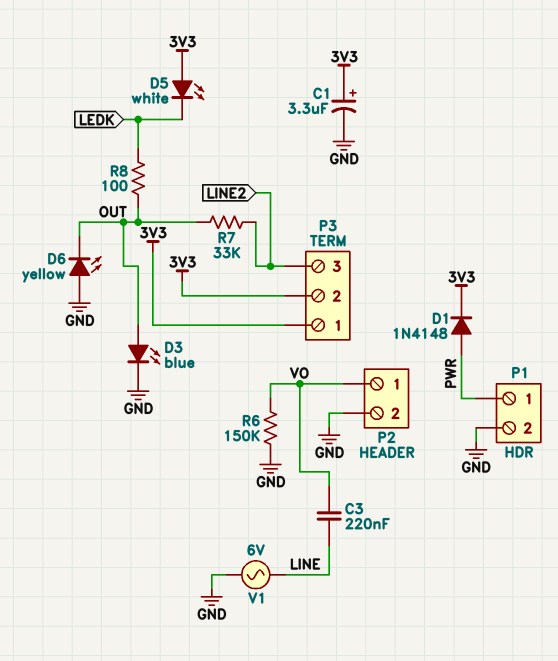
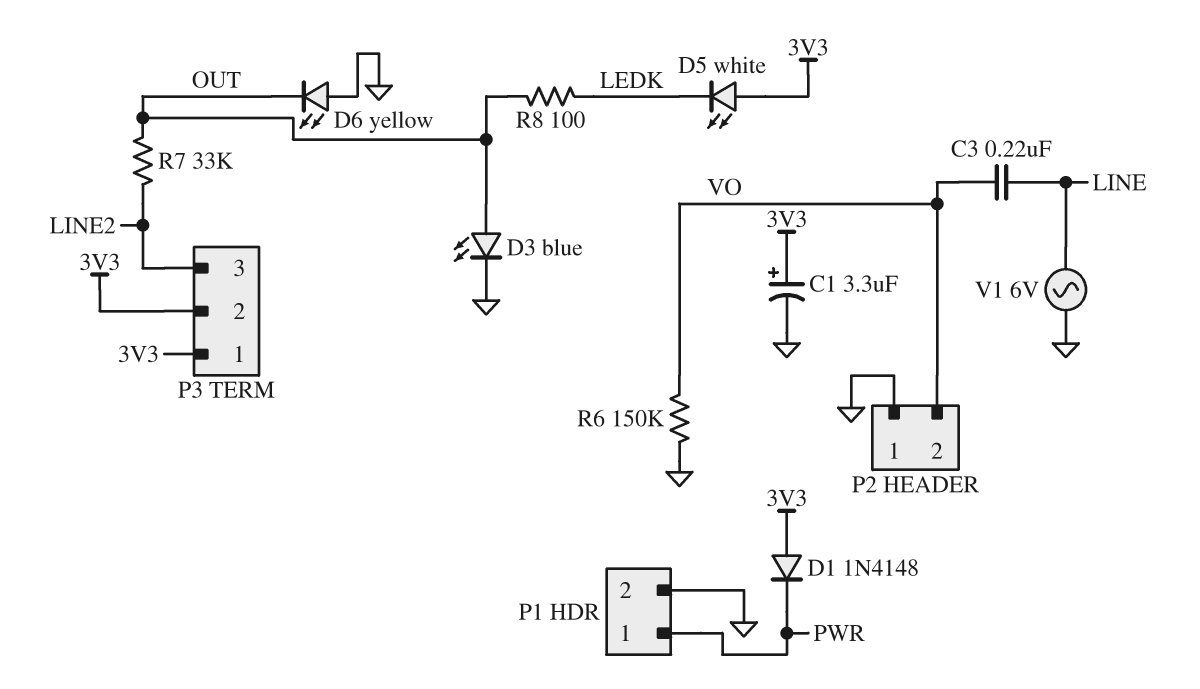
D1: diode 1N4148 (A PWR, K 3V3) -> diode 1N4148 (A 3V3, K PWR)
P2 pin 1: VO -> GND
P2 pin 2: GND -> VO

